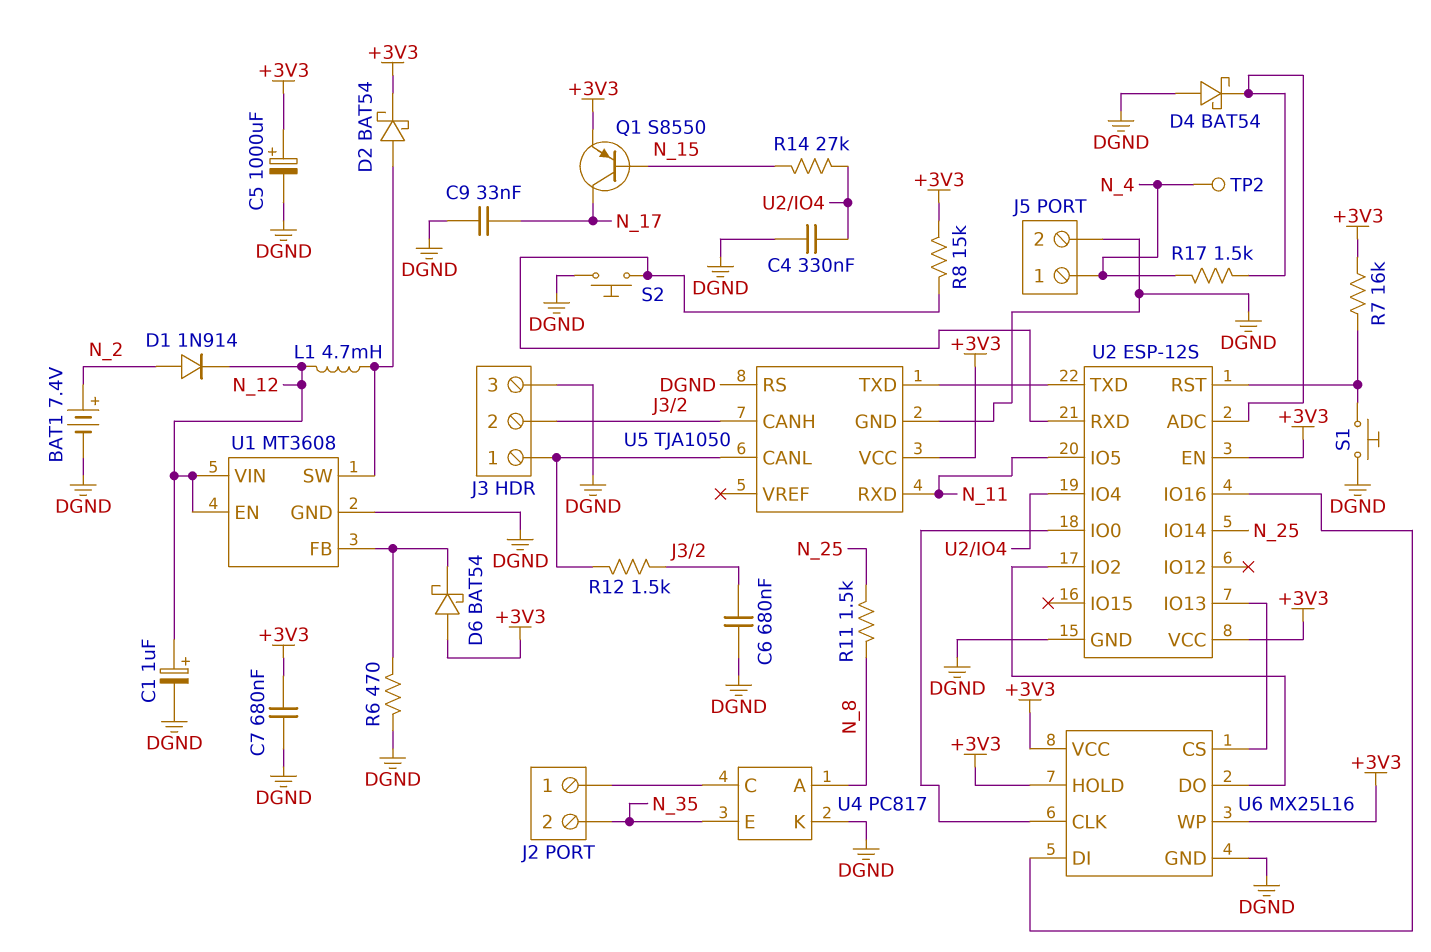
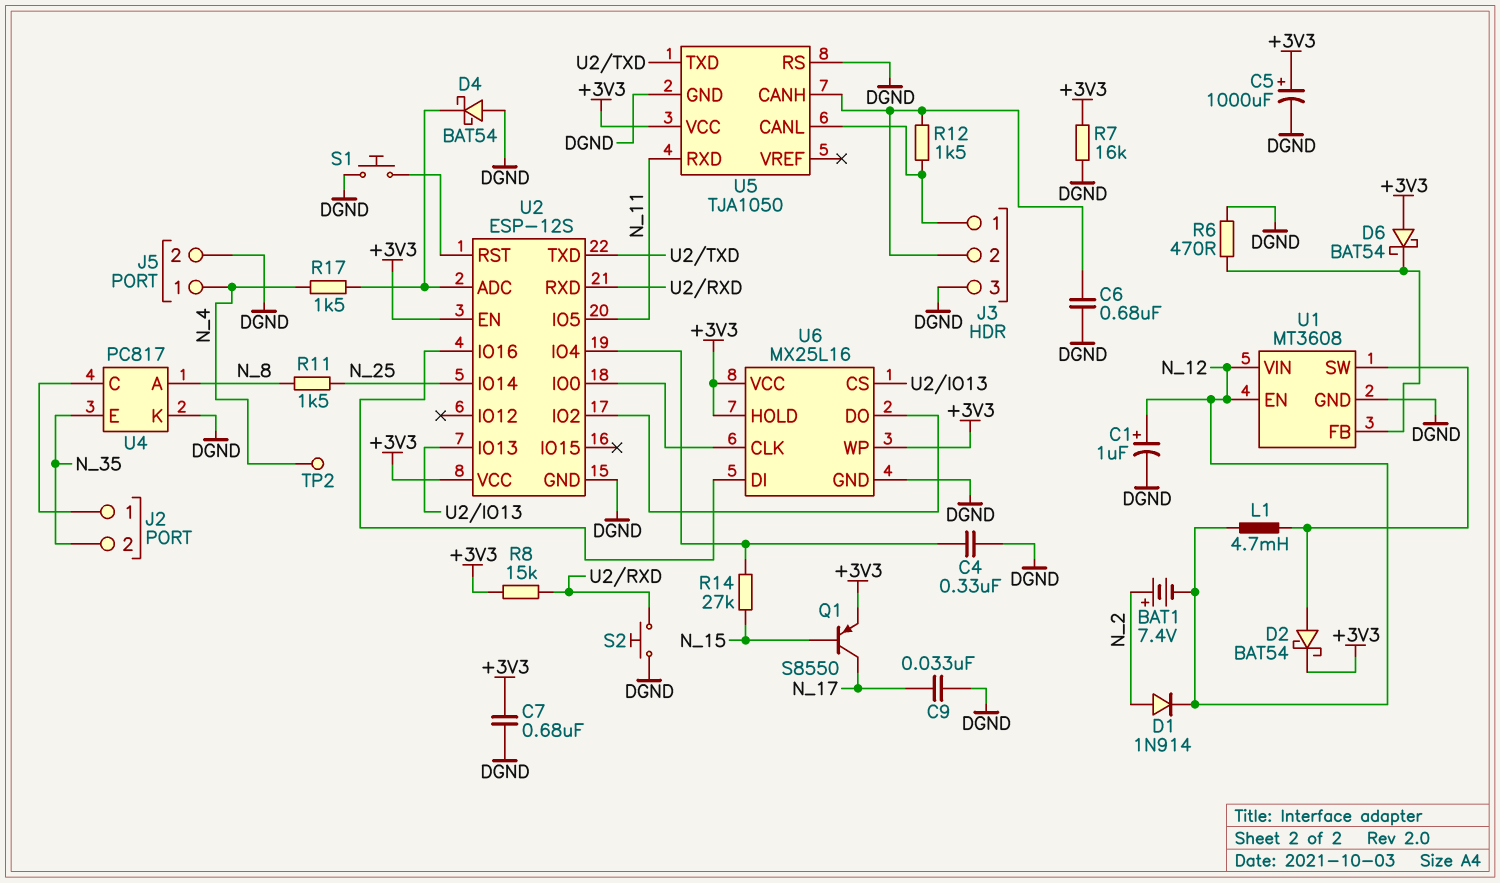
BAT1: 7.4V (plus N_2, minus DGND) -> 7.4V (plus N_2, minus N_12)
R7: 16k (+3V3, U2/RST) -> 16k (+3V3, DGND)

